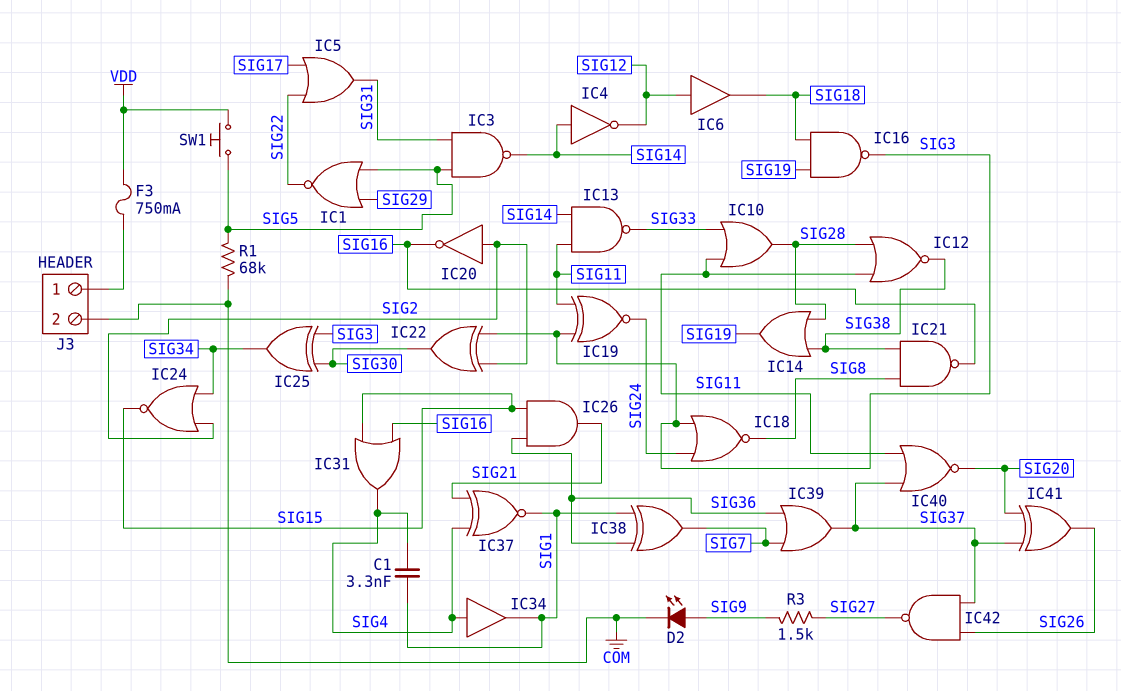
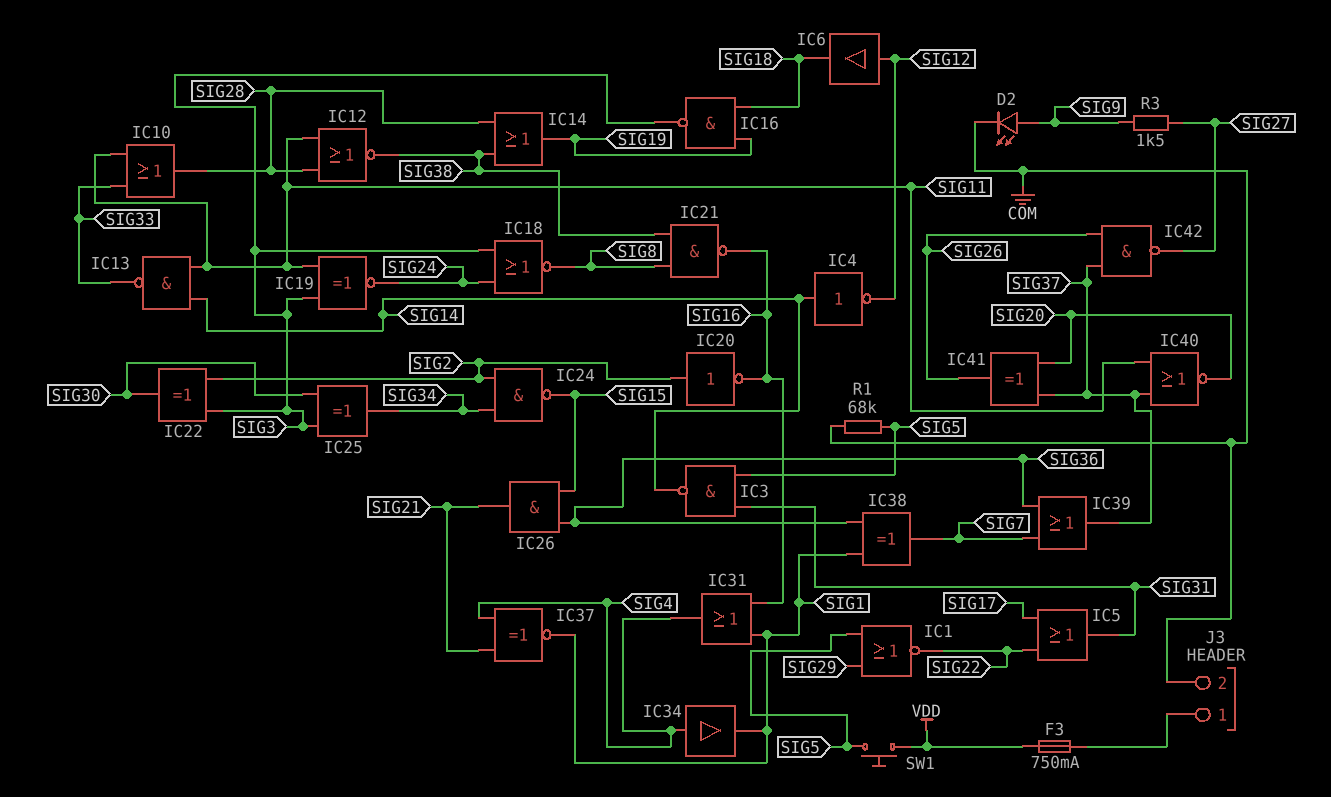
C1: 3.3nF (SIG1, SIG4) -> none
IC24: NOR (in SIG2, in SIG34, out SIG15) -> NAND (in SIG2, in SIG34, out SIG15)
IC31: OR (in SIG15, in SIG16, out SIG4) -> OR (in SIG1, in SIG16, out SIG4)

